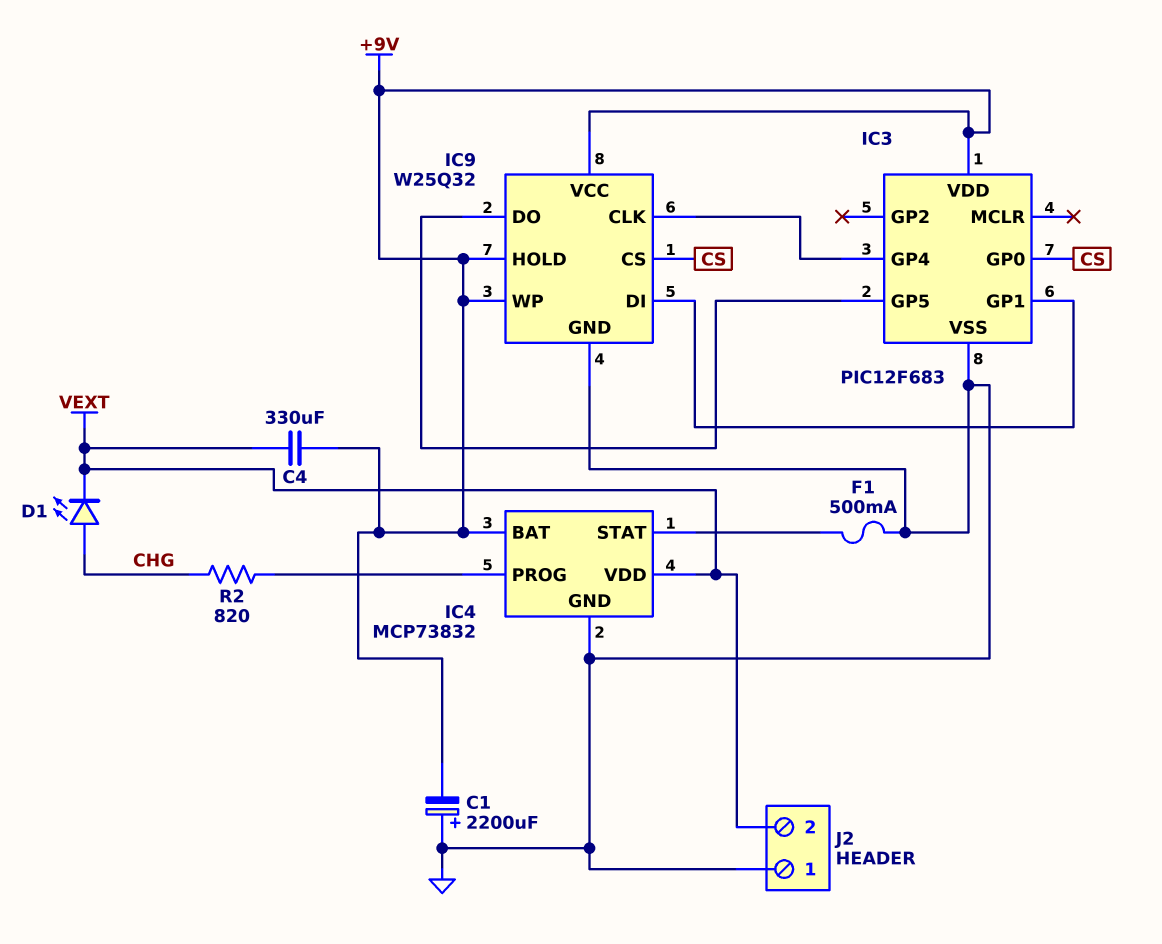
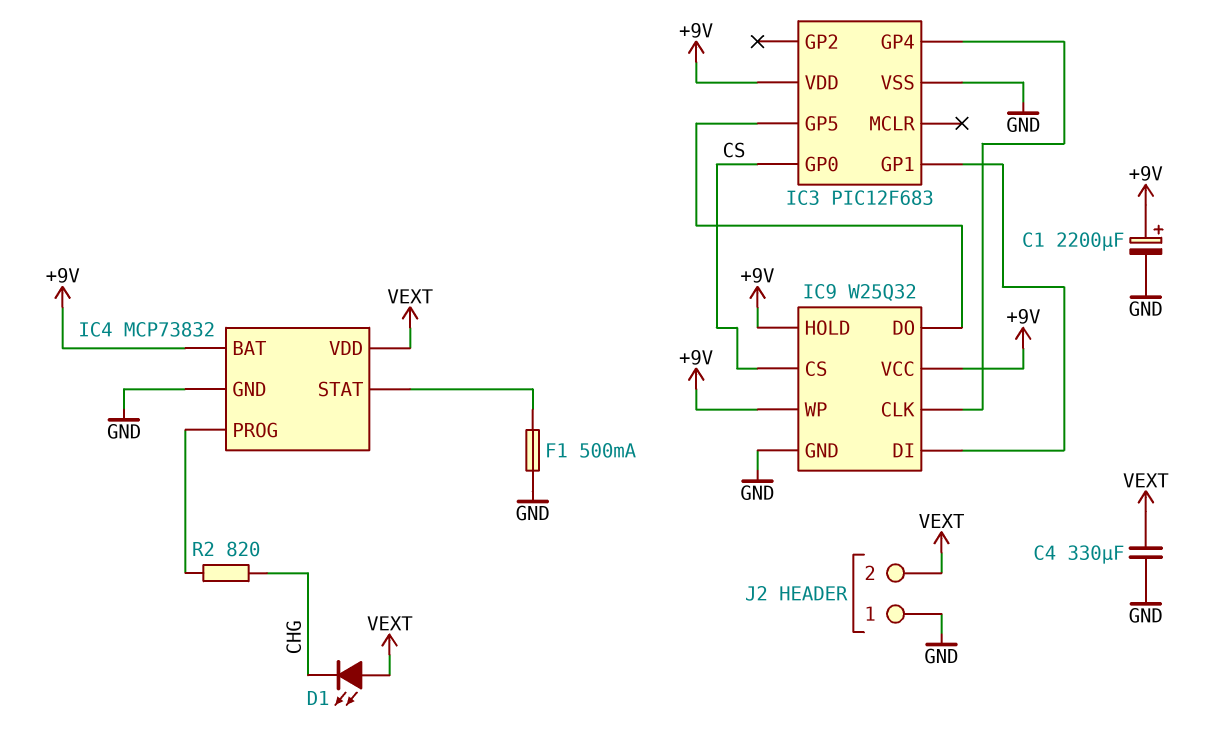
C1: 2200uF (plus GND, minus +9V) -> 2200uF (plus +9V, minus GND)
C4: 330uF (+9V, VEXT) -> 330uF (GND, VEXT)
D1: LED (A CHG, K VEXT) -> LED (A VEXT, K CHG)

